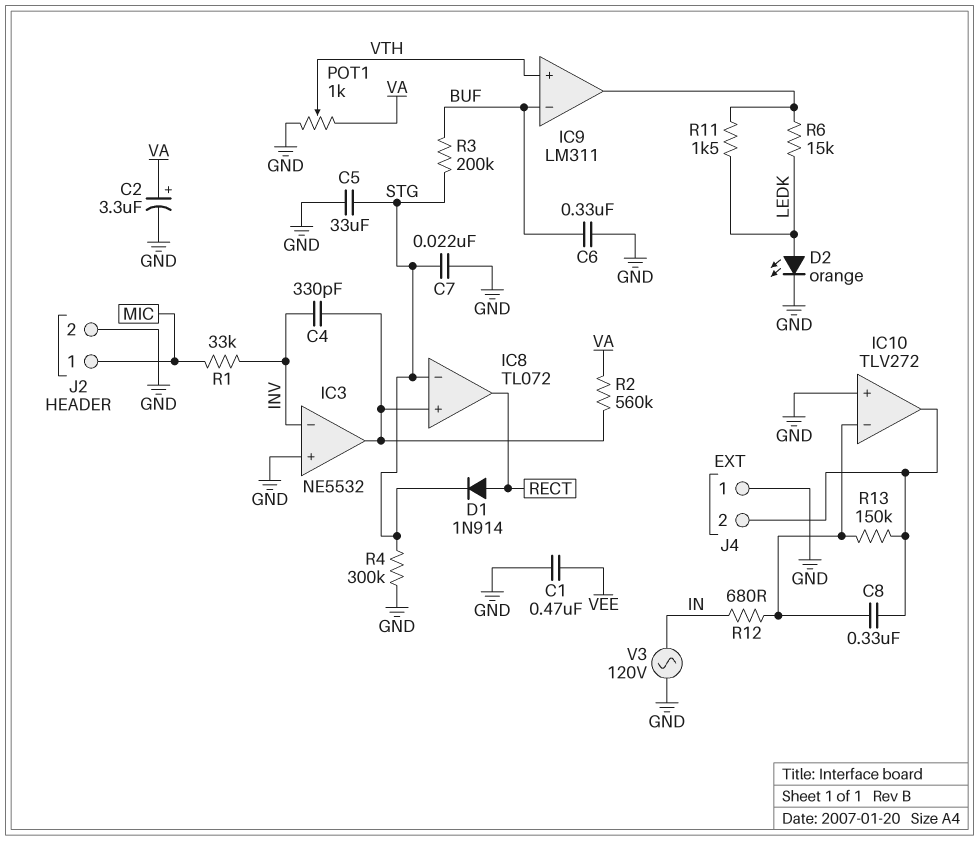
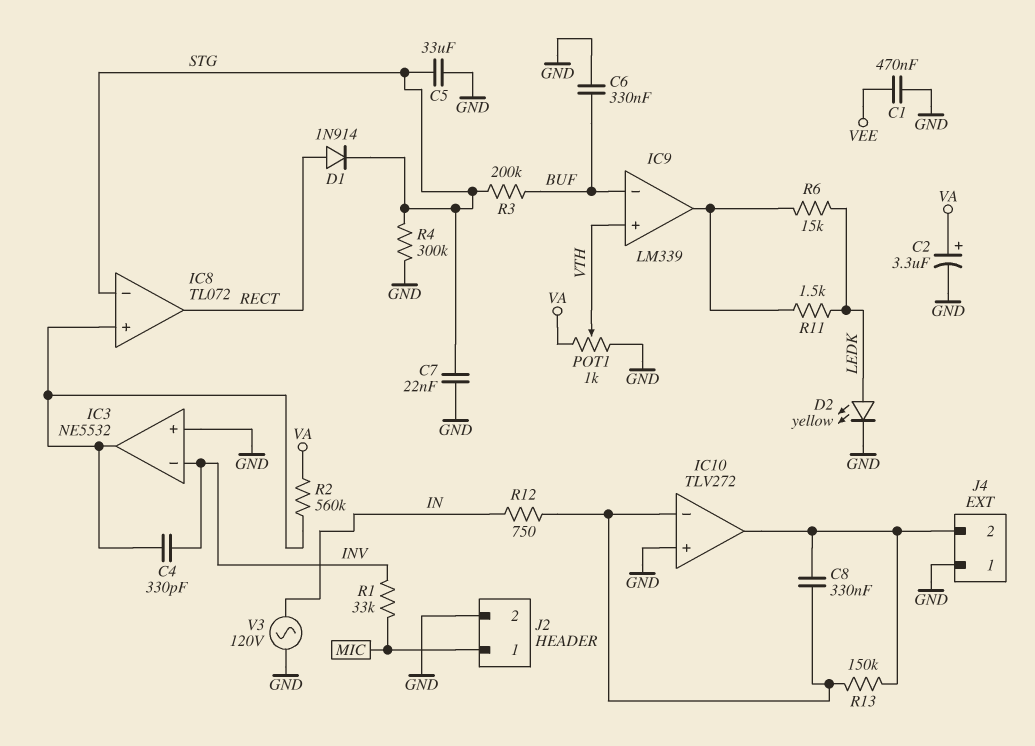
D2: LED orange (A LEDK, K GND) -> LED yellow (A LEDK, K GND)
IC9: LM311 -> LM339
R12: 680 (IC10/in-, IN) -> 750 (IC10/in-, IN)

